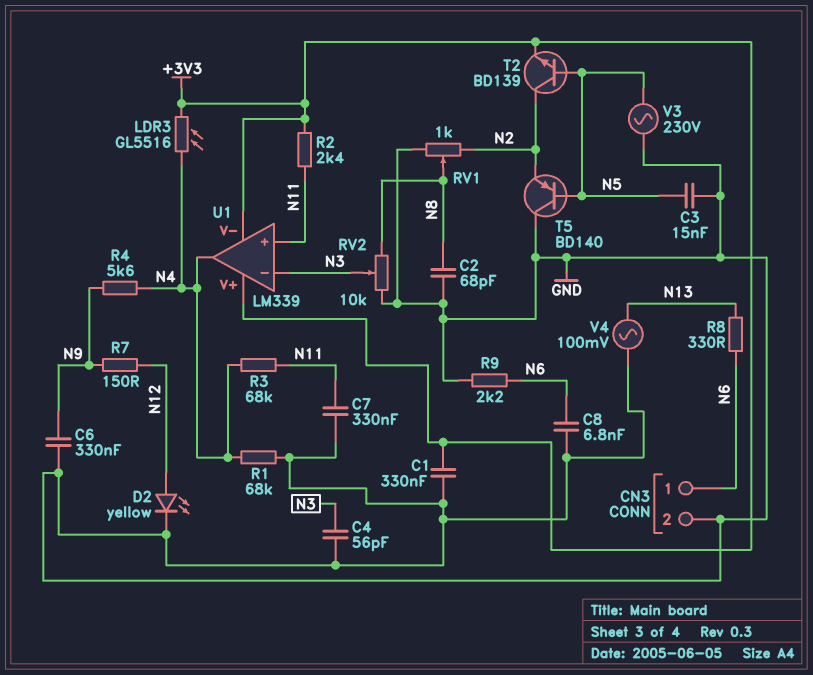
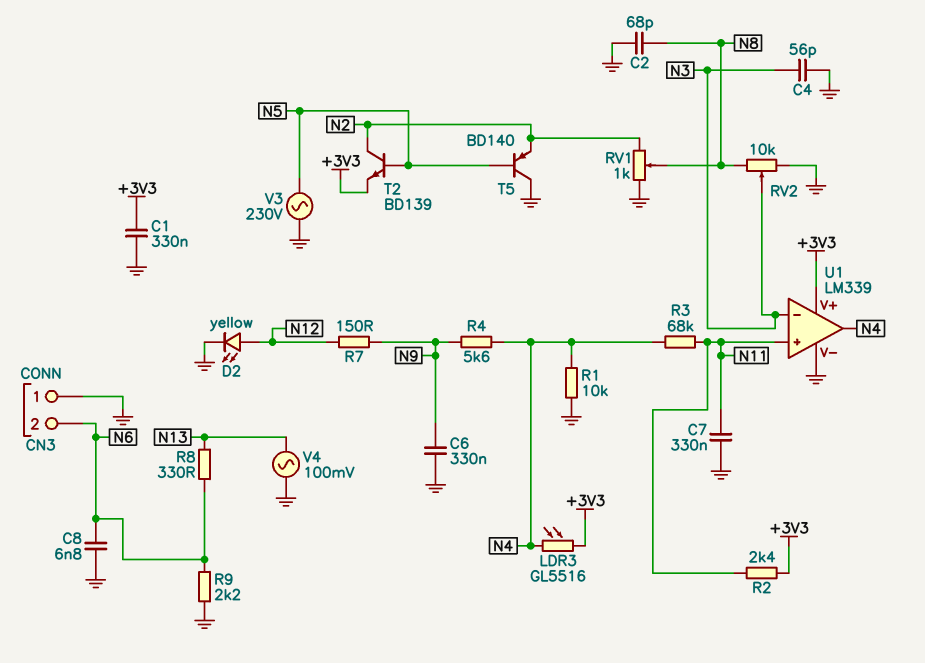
C3: 15nF (GND, N5) -> none
CN3 pin 1: N6 -> GND
CN3 pin 2: GND -> N6
R1: 68k (GND, N4) -> 10k (GND, N4)
U1 pin V-: +3V3 -> GND

